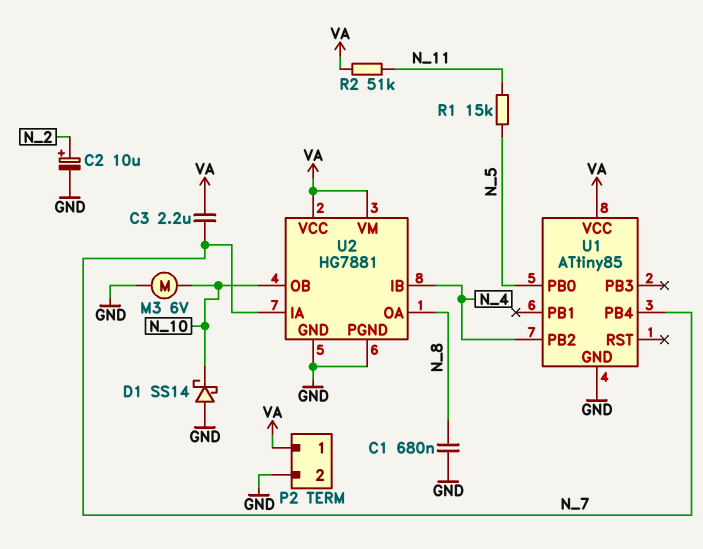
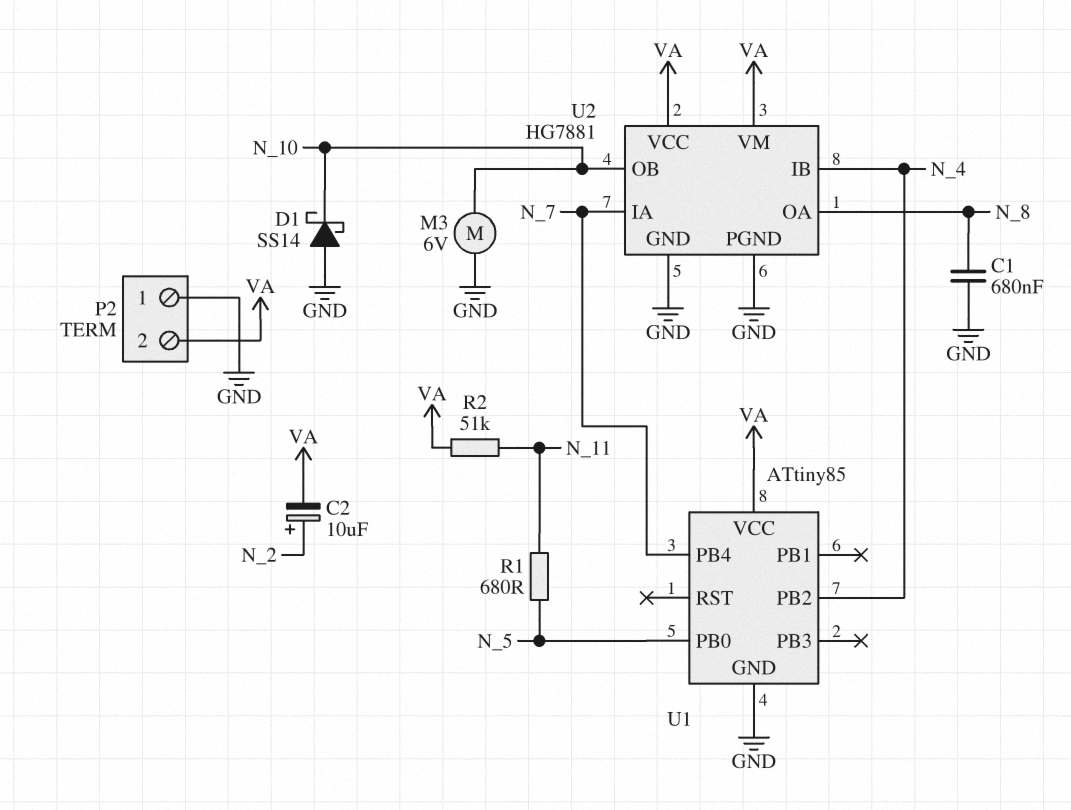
C2: 10uF (plus N_2, minus GND) -> 10uF (plus N_2, minus VA)
C3: 2.2uF (N_7, VA) -> none
P2 pin 1: VA -> GND
P2 pin 2: GND -> VA
R1: 15k (N_5, N_11) -> 680 (N_5, N_11)

